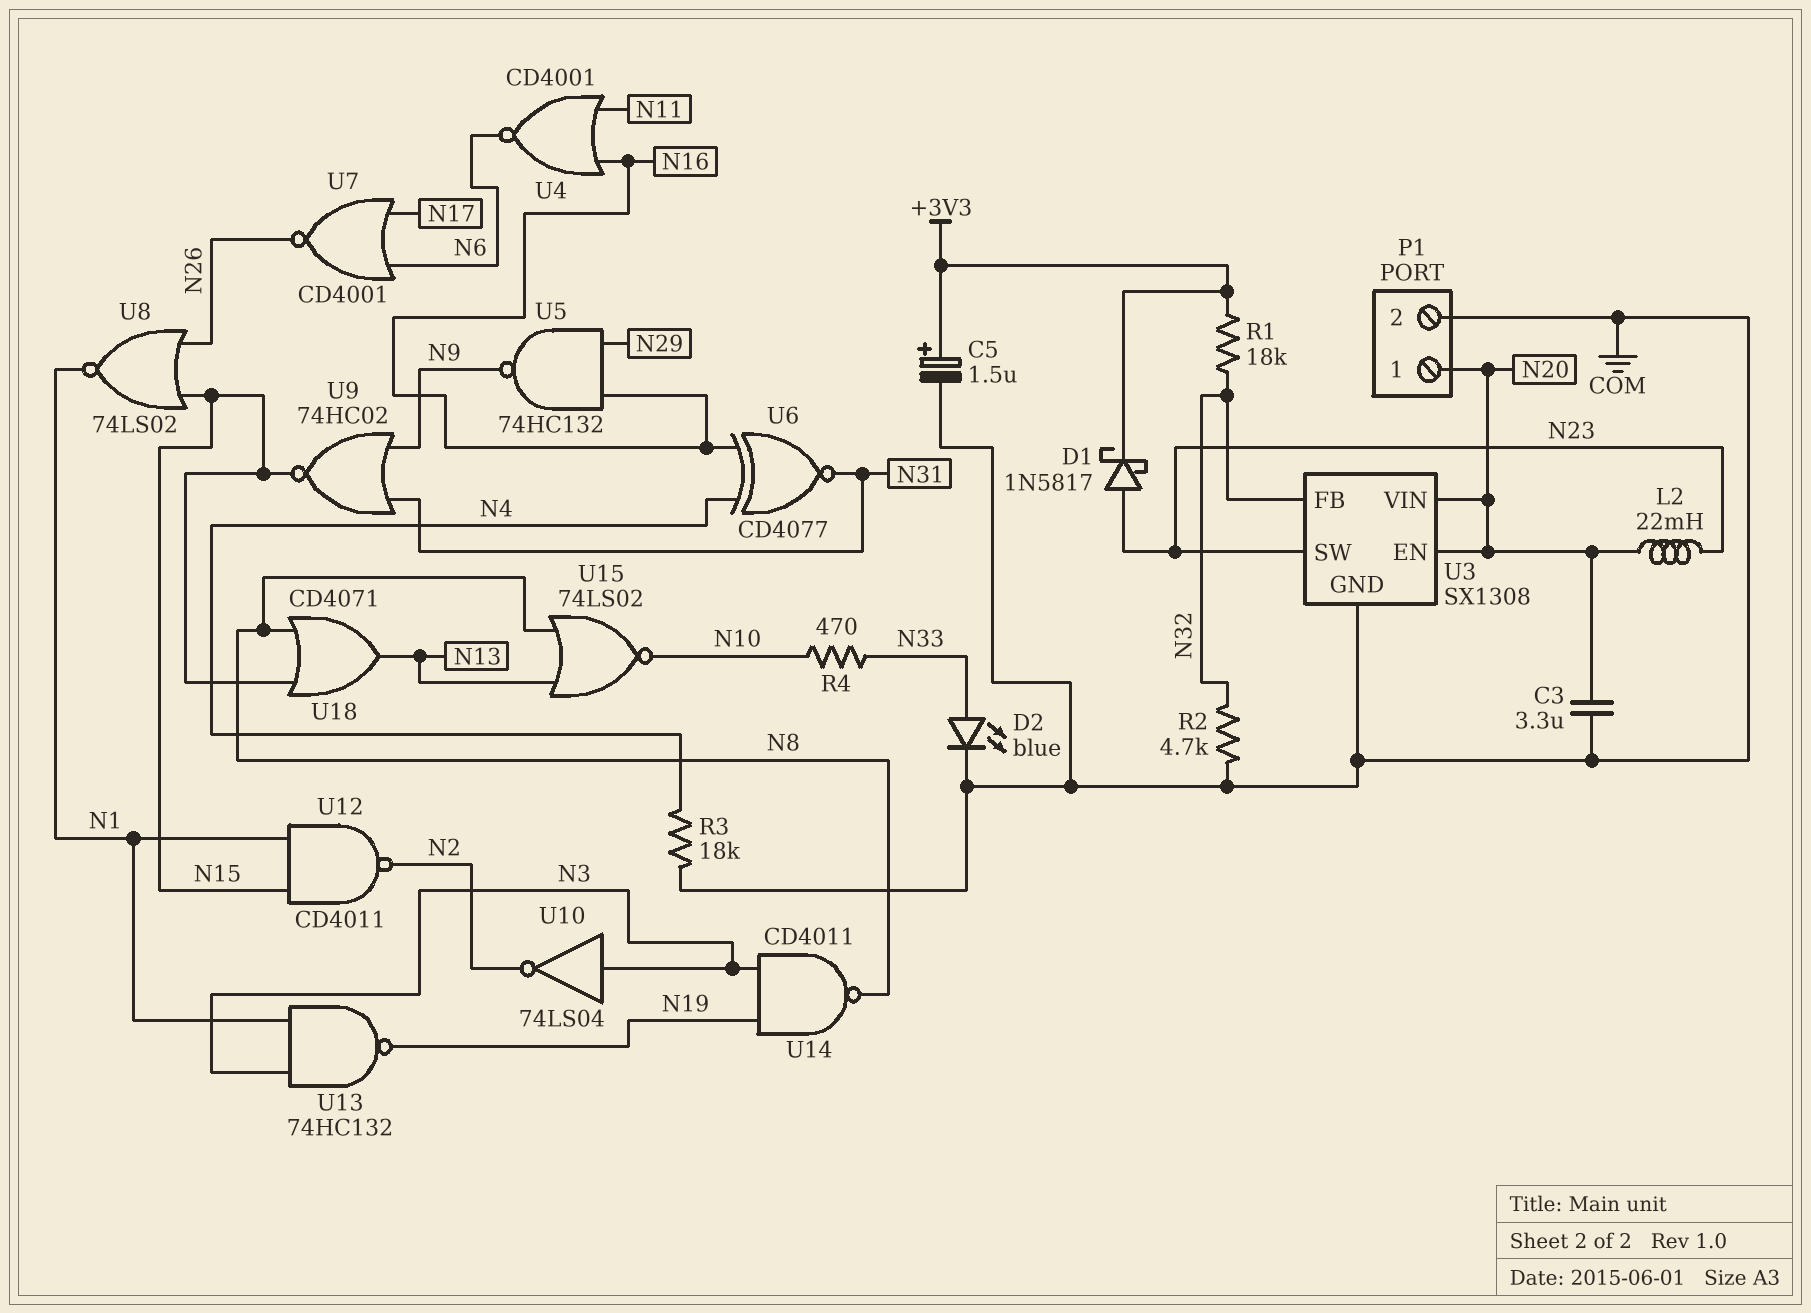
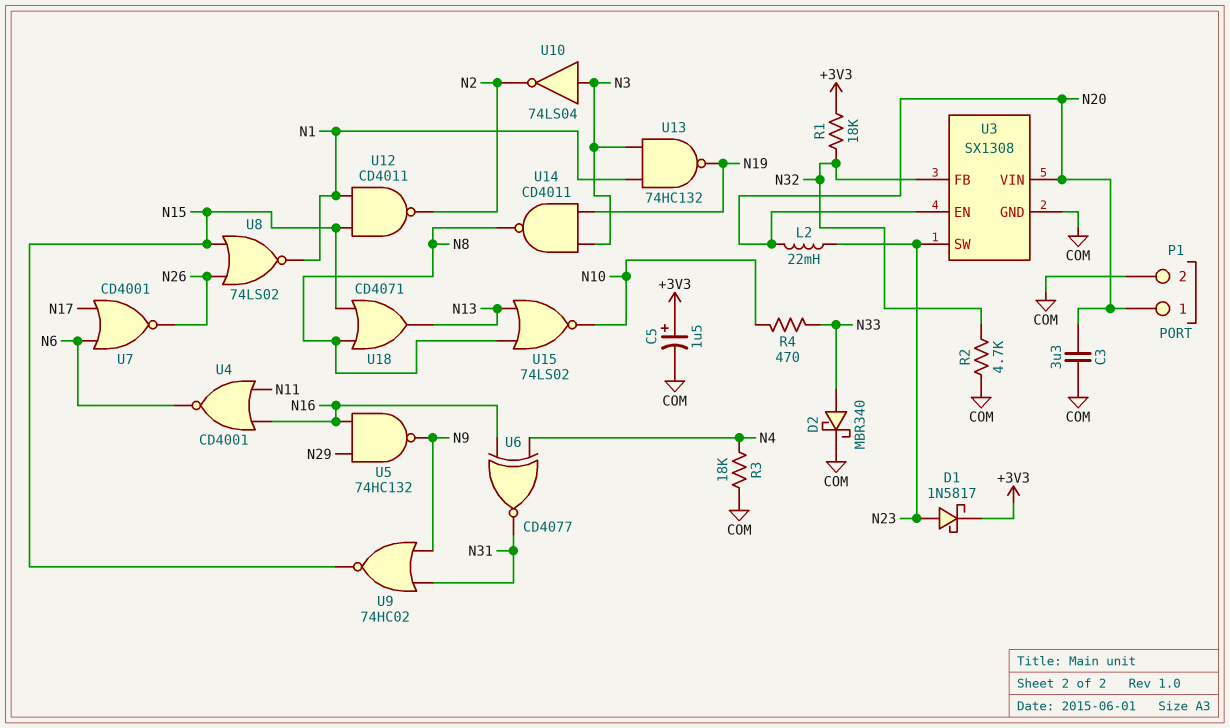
D2: LED blue (A N33, K COM) -> schottky MBR340 (A N33, K COM)

